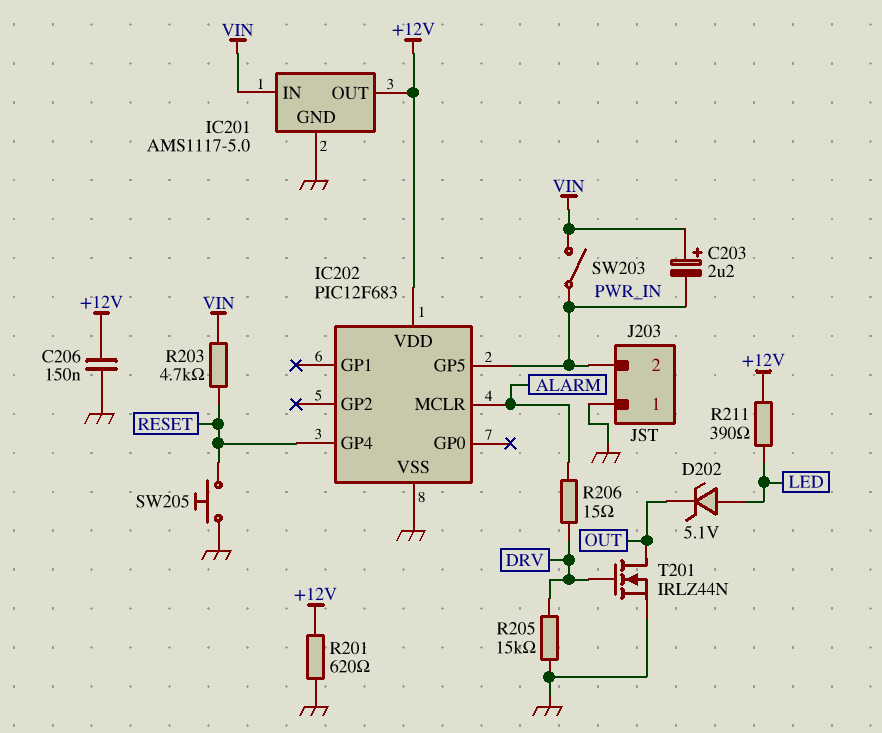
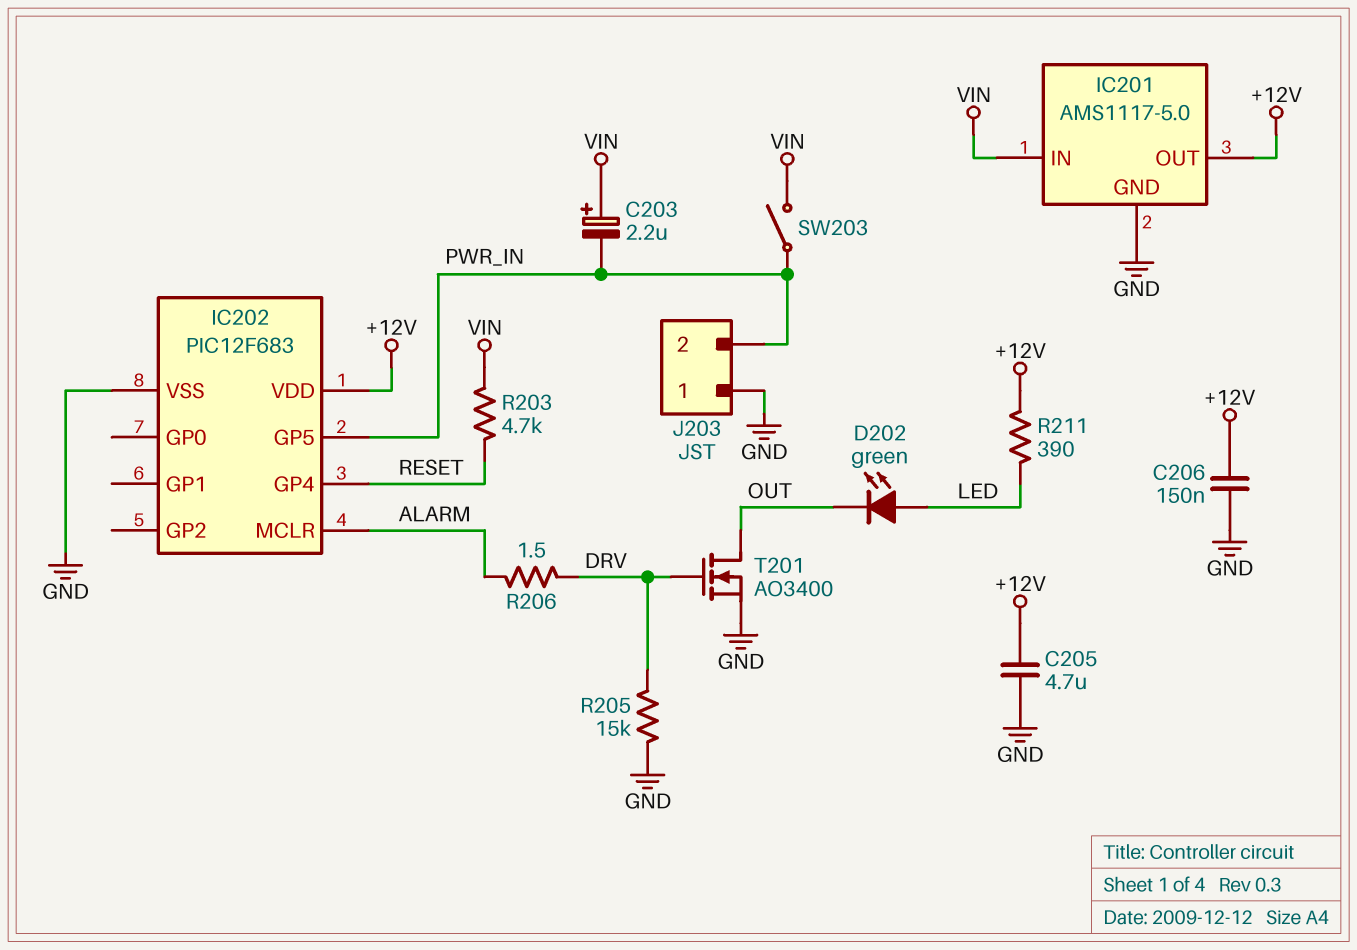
C205: none -> 4.7uF (+12V, GND)
D202: zener 5.1V (A LED, K OUT) -> LED green (A LED, K OUT)
R201: 620 (+12V, GND) -> none
R206: 15 (ALARM, DRV) -> 1.5 (ALARM, DRV)
SW205: button (GND, RESET) -> none
T201: NMOS IRLZ44N (G DRV, D OUT, S GND) -> NMOS AO3400 (G DRV, D OUT, S GND)

